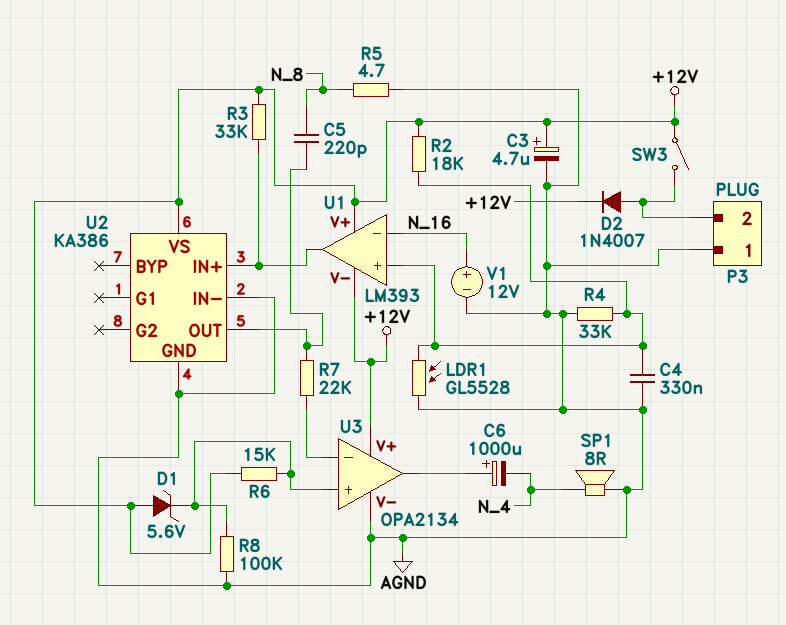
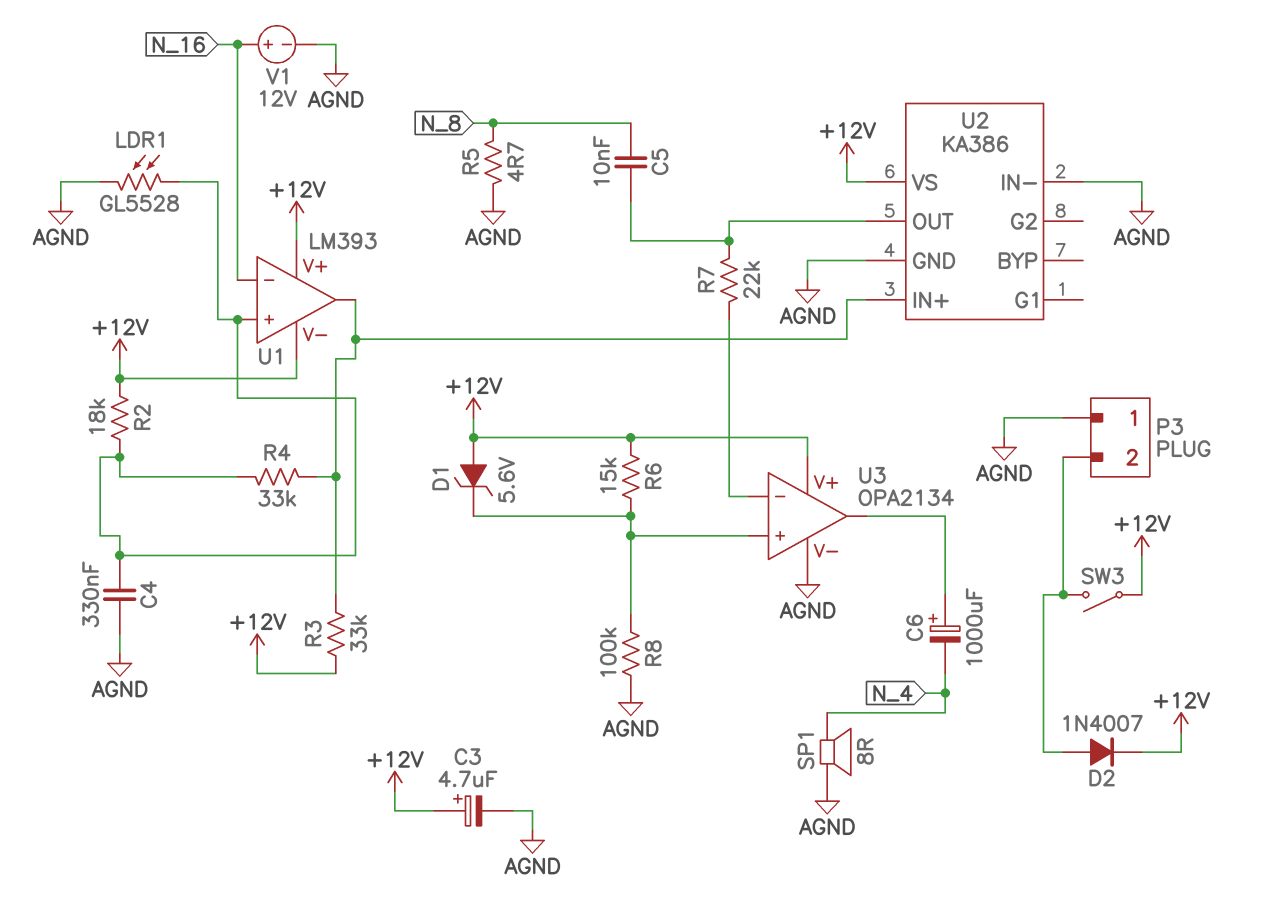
C5: 220pF (N_8, U2/OUT) -> 10nF (N_8, U2/OUT)
R4: 33k (AGND, U1/in+) -> 33k (U1/in+, U1/out)

